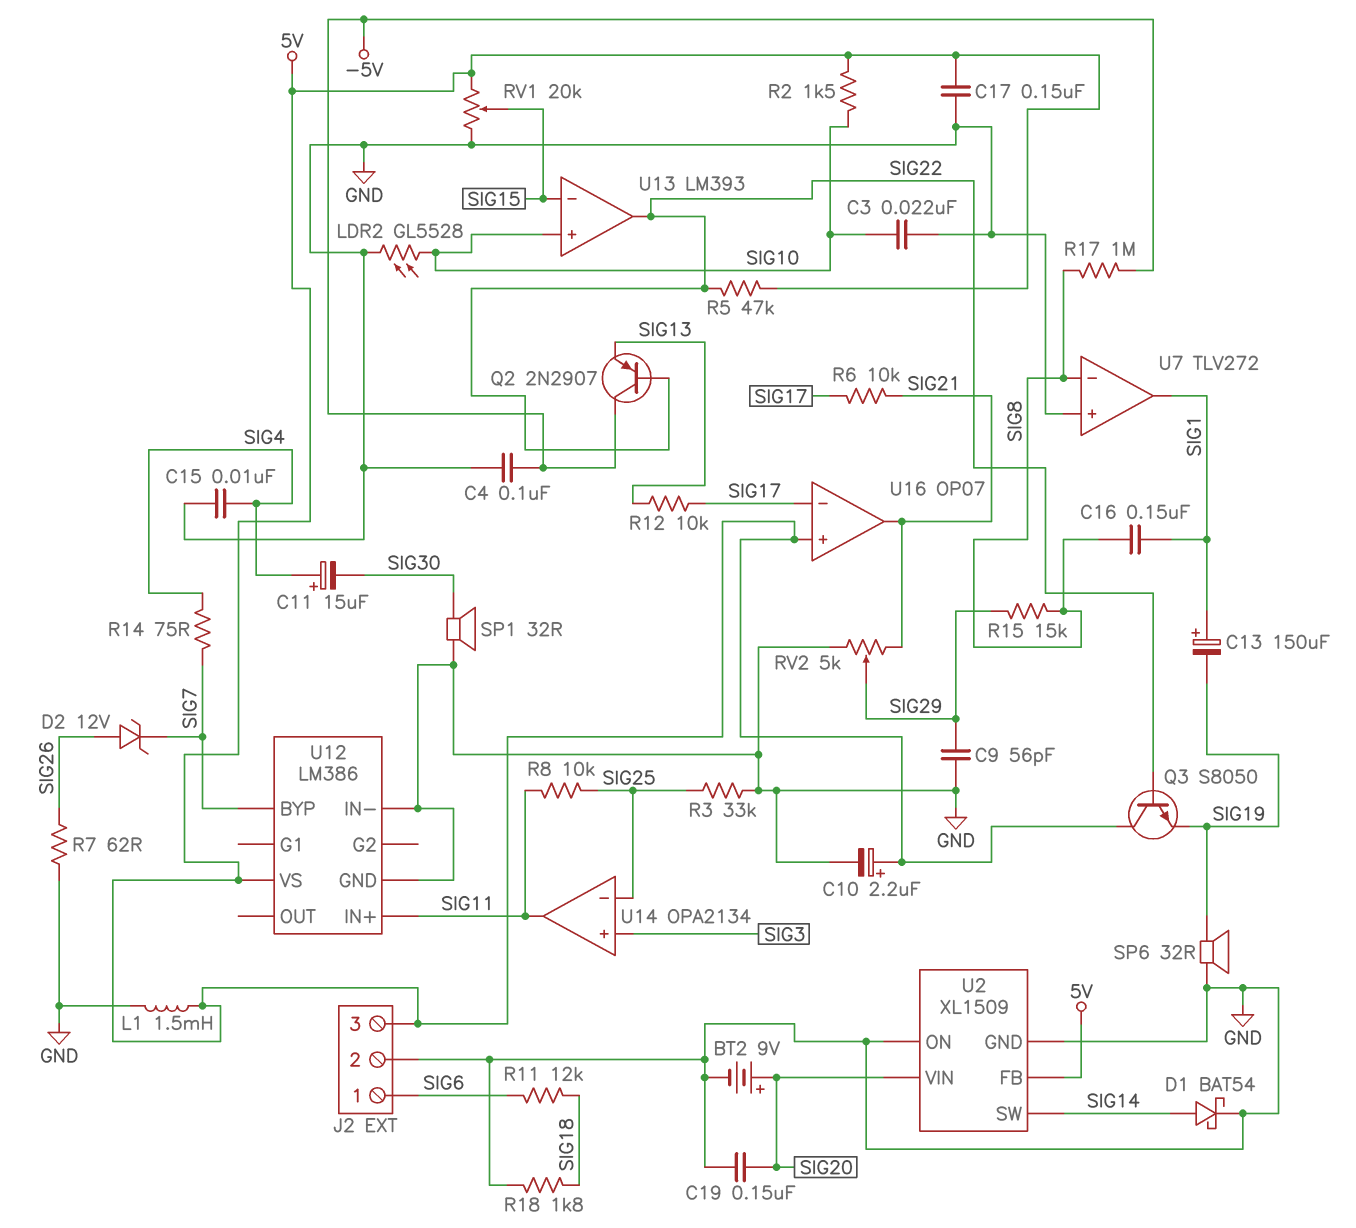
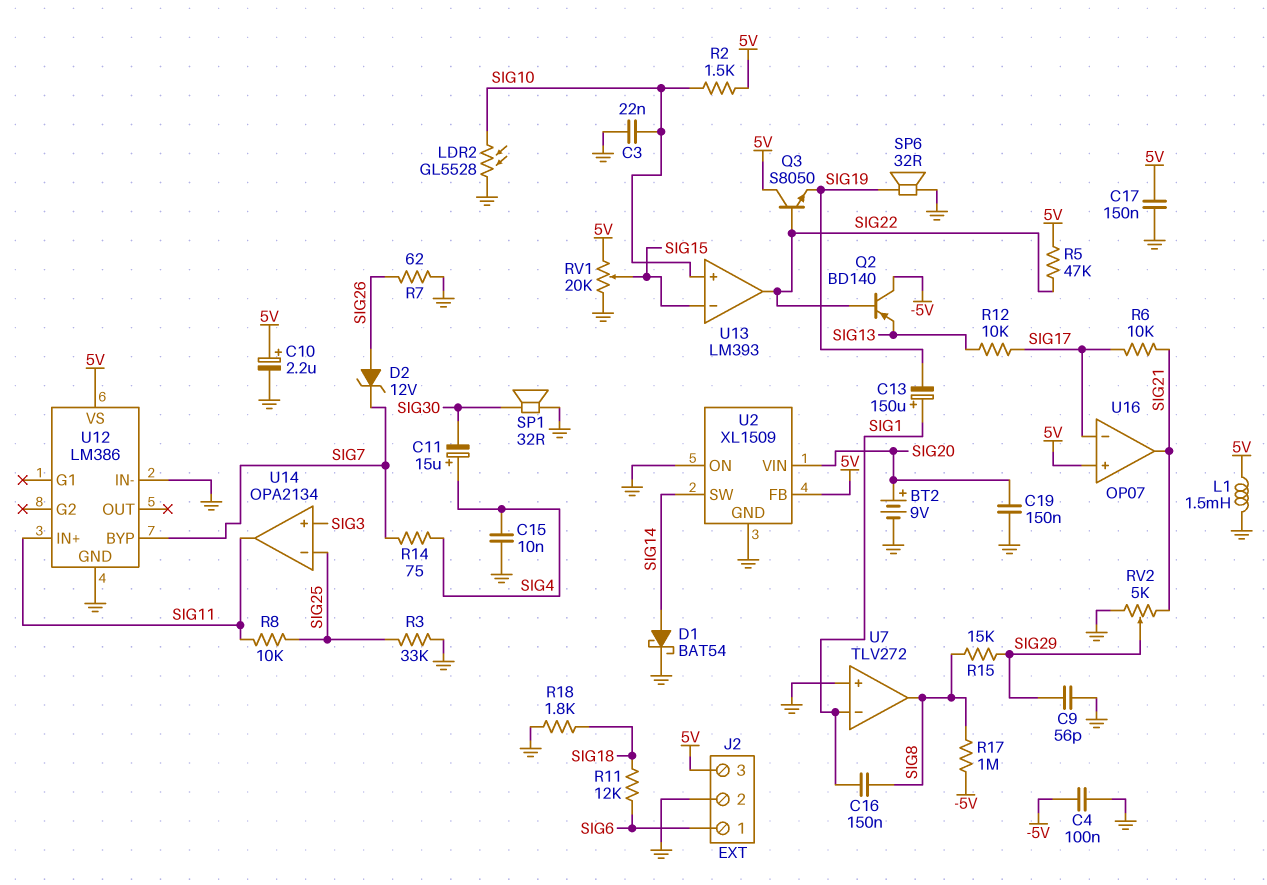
Q2: PNP 2N2907 (B SIG22, C -5V, E SIG13) -> PNP BD140 (B SIG22, C -5V, E SIG13)
U7 pin in-: SIG8 -> SIG1
U7 pin out: SIG1 -> SIG8

